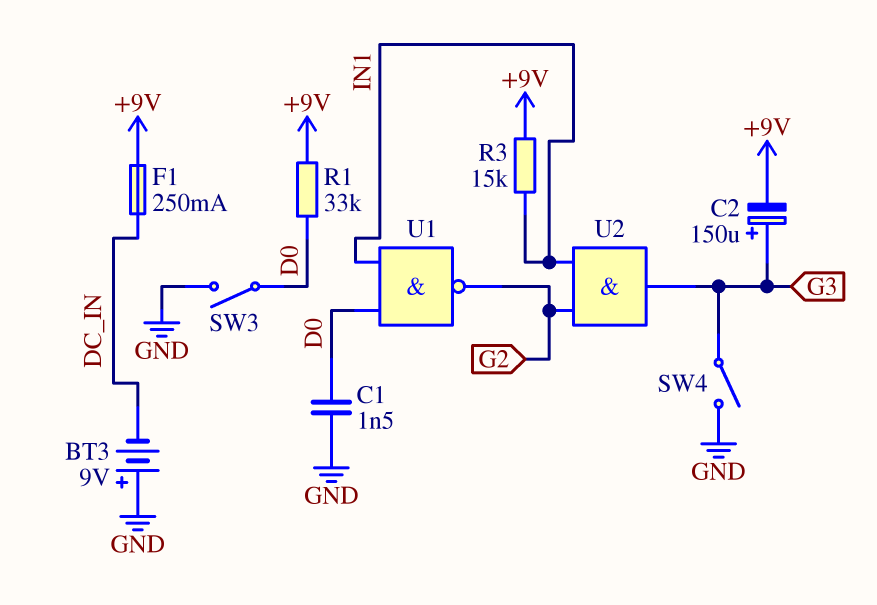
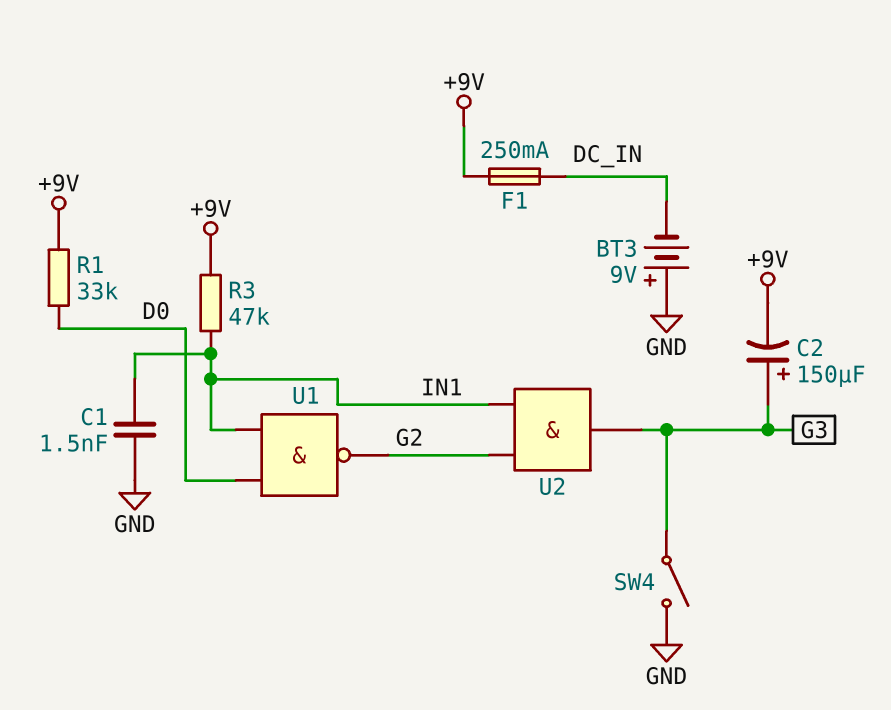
C1: 1.5nF (D0, GND) -> 1.5nF (GND, IN1)
R3: 15k (+9V, IN1) -> 47k (+9V, IN1)
SW3: switch (D0, GND) -> none

